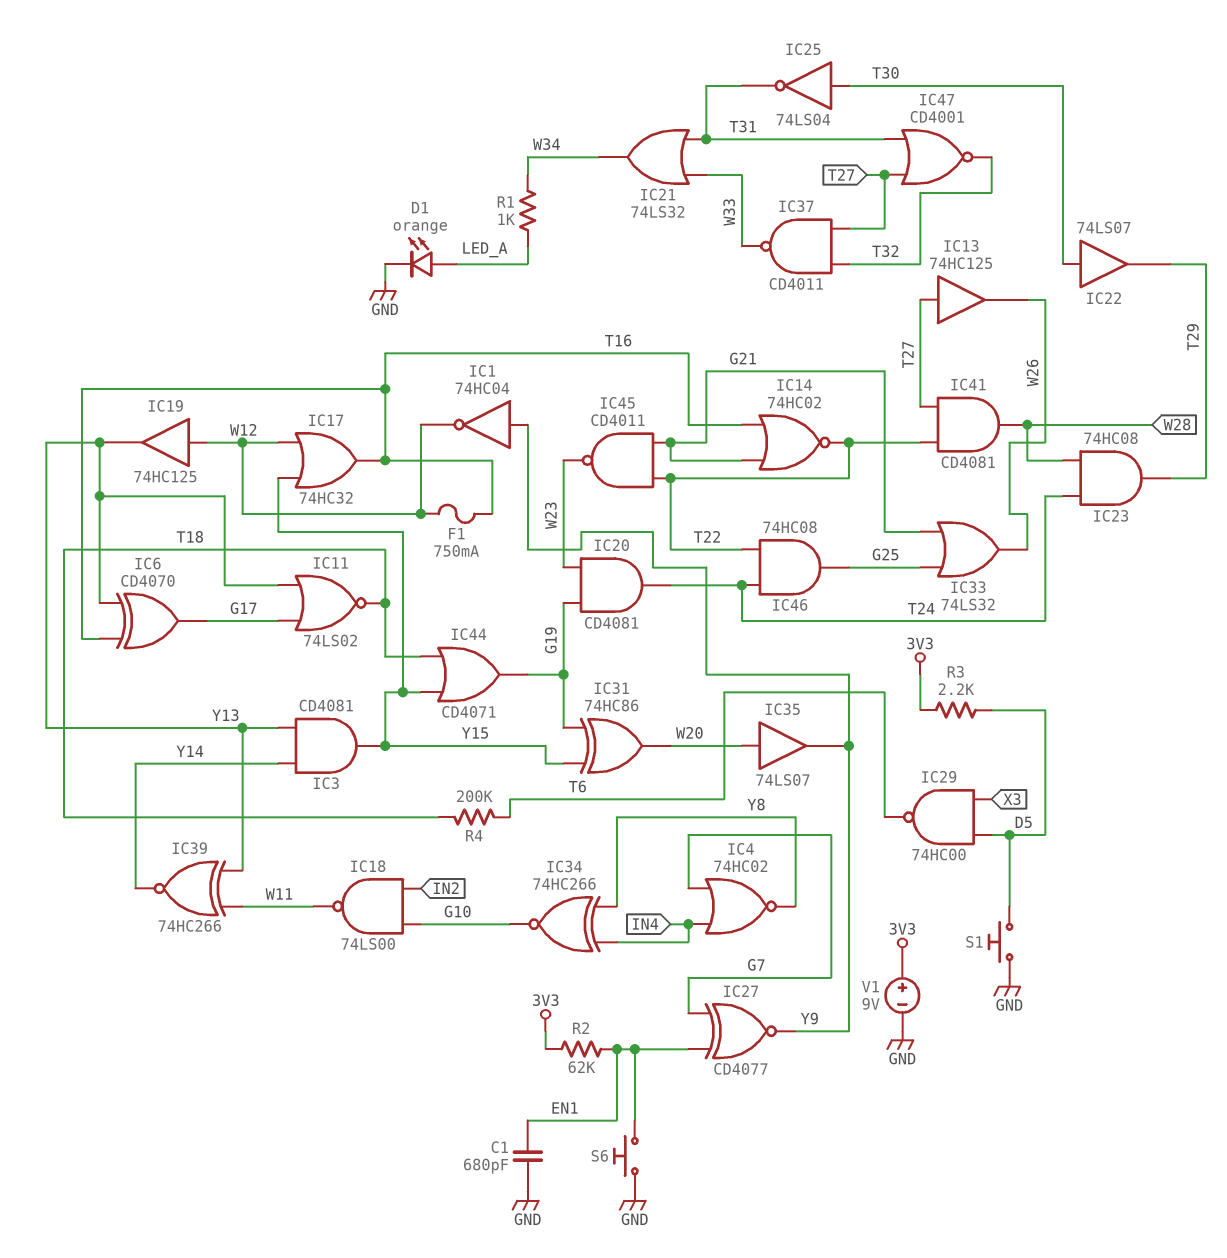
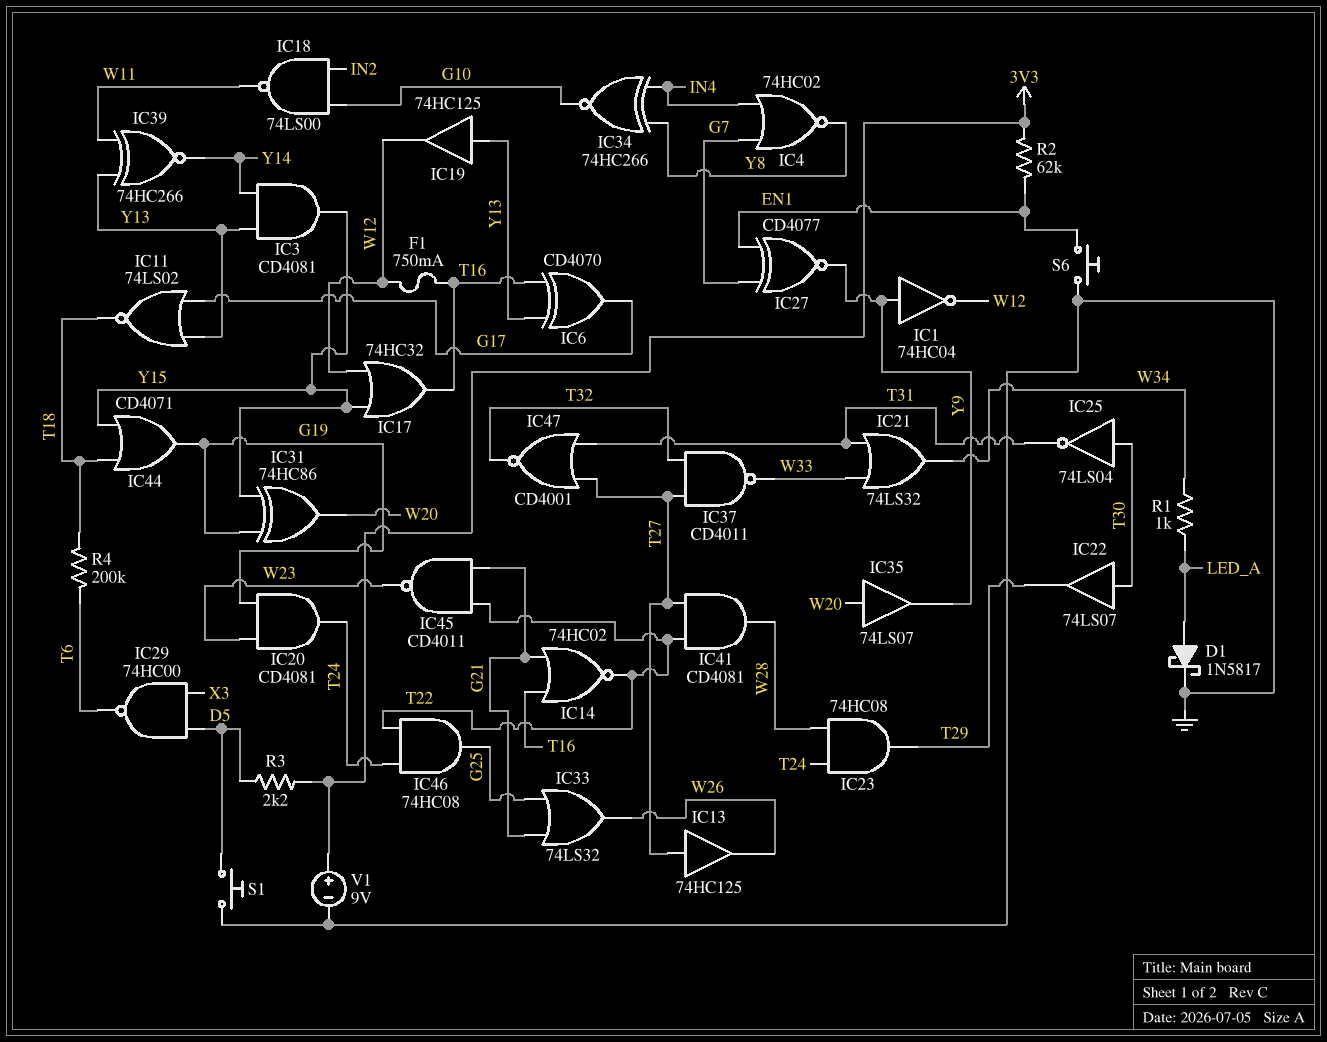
C1: 680pF (EN1, GND) -> none
D1: LED orange (A LED_A, K GND) -> schottky 1N5817 (A LED_A, K GND)
IC19: buffer 74HC125 (in W12, out Y13) -> buffer 74HC125 (in Y13, out W12)

